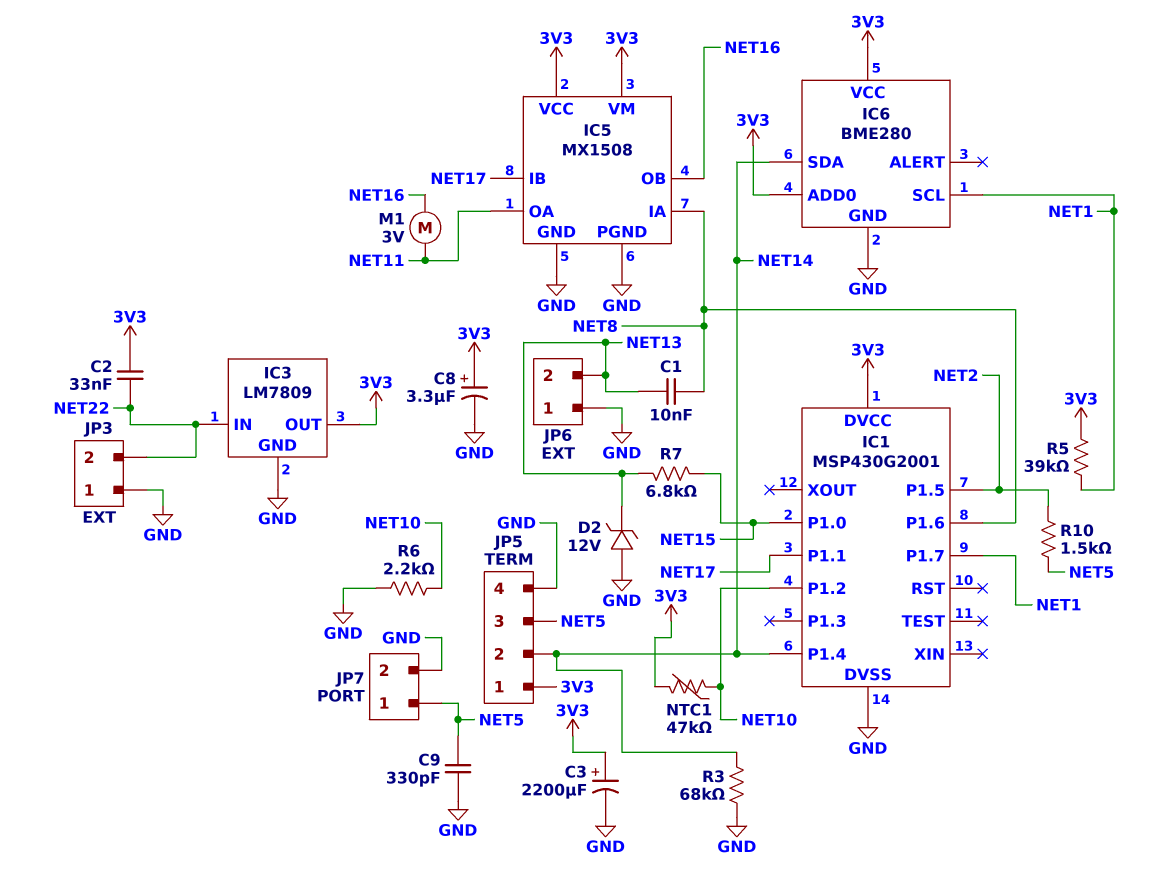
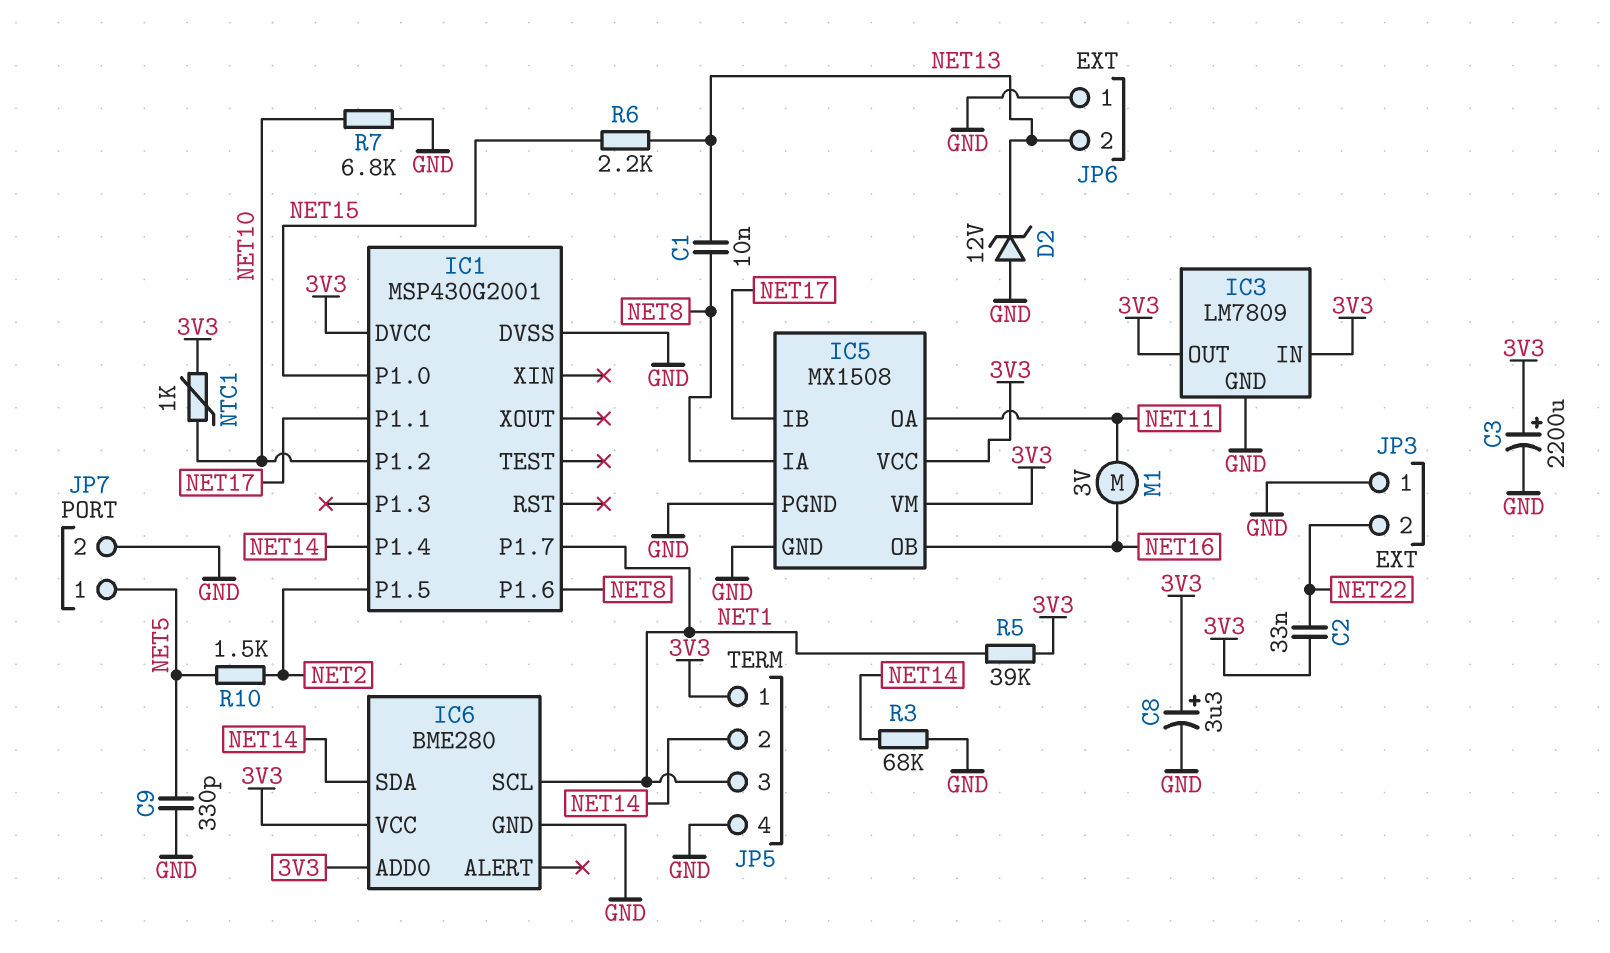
IC3 pin IN: NET22 -> 3V3
JP5 pin 3: NET5 -> NET1
NTC1: 47k (3V3, NET10) -> 1k (3V3, NET10)
R6: 2.2k (GND, NET10) -> 2.2k (NET13, NET15)
R7: 6.8k (NET13, NET15) -> 6.8k (GND, NET10)

